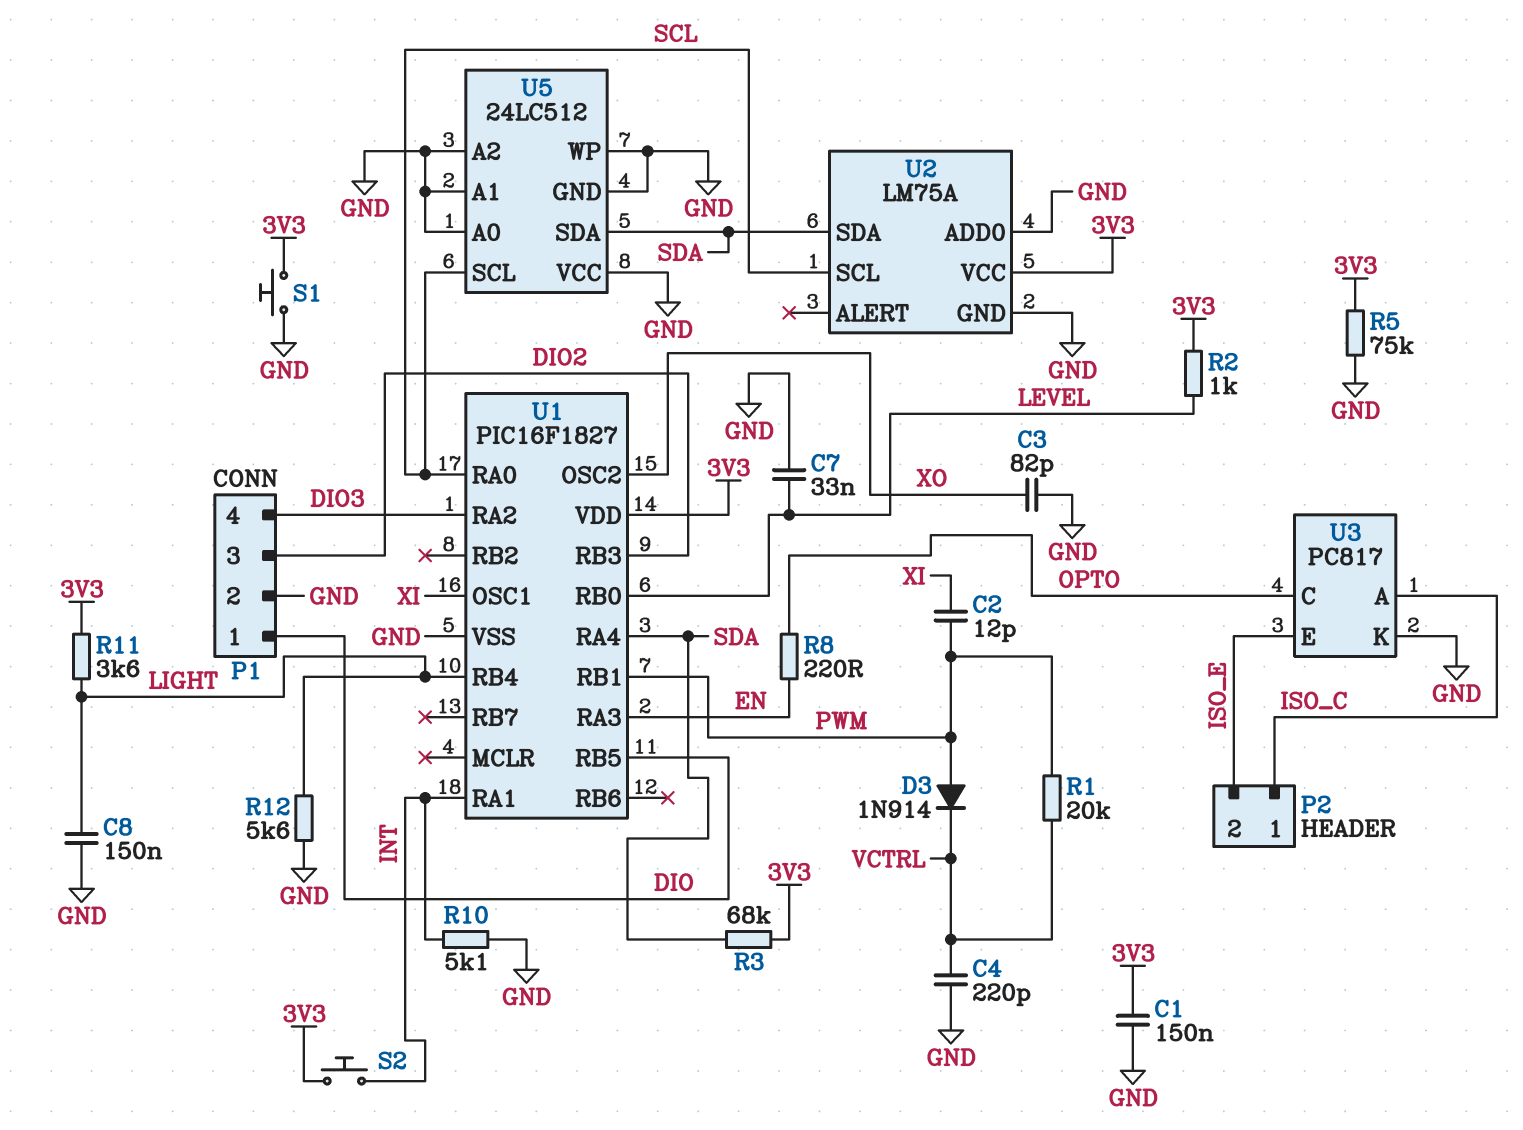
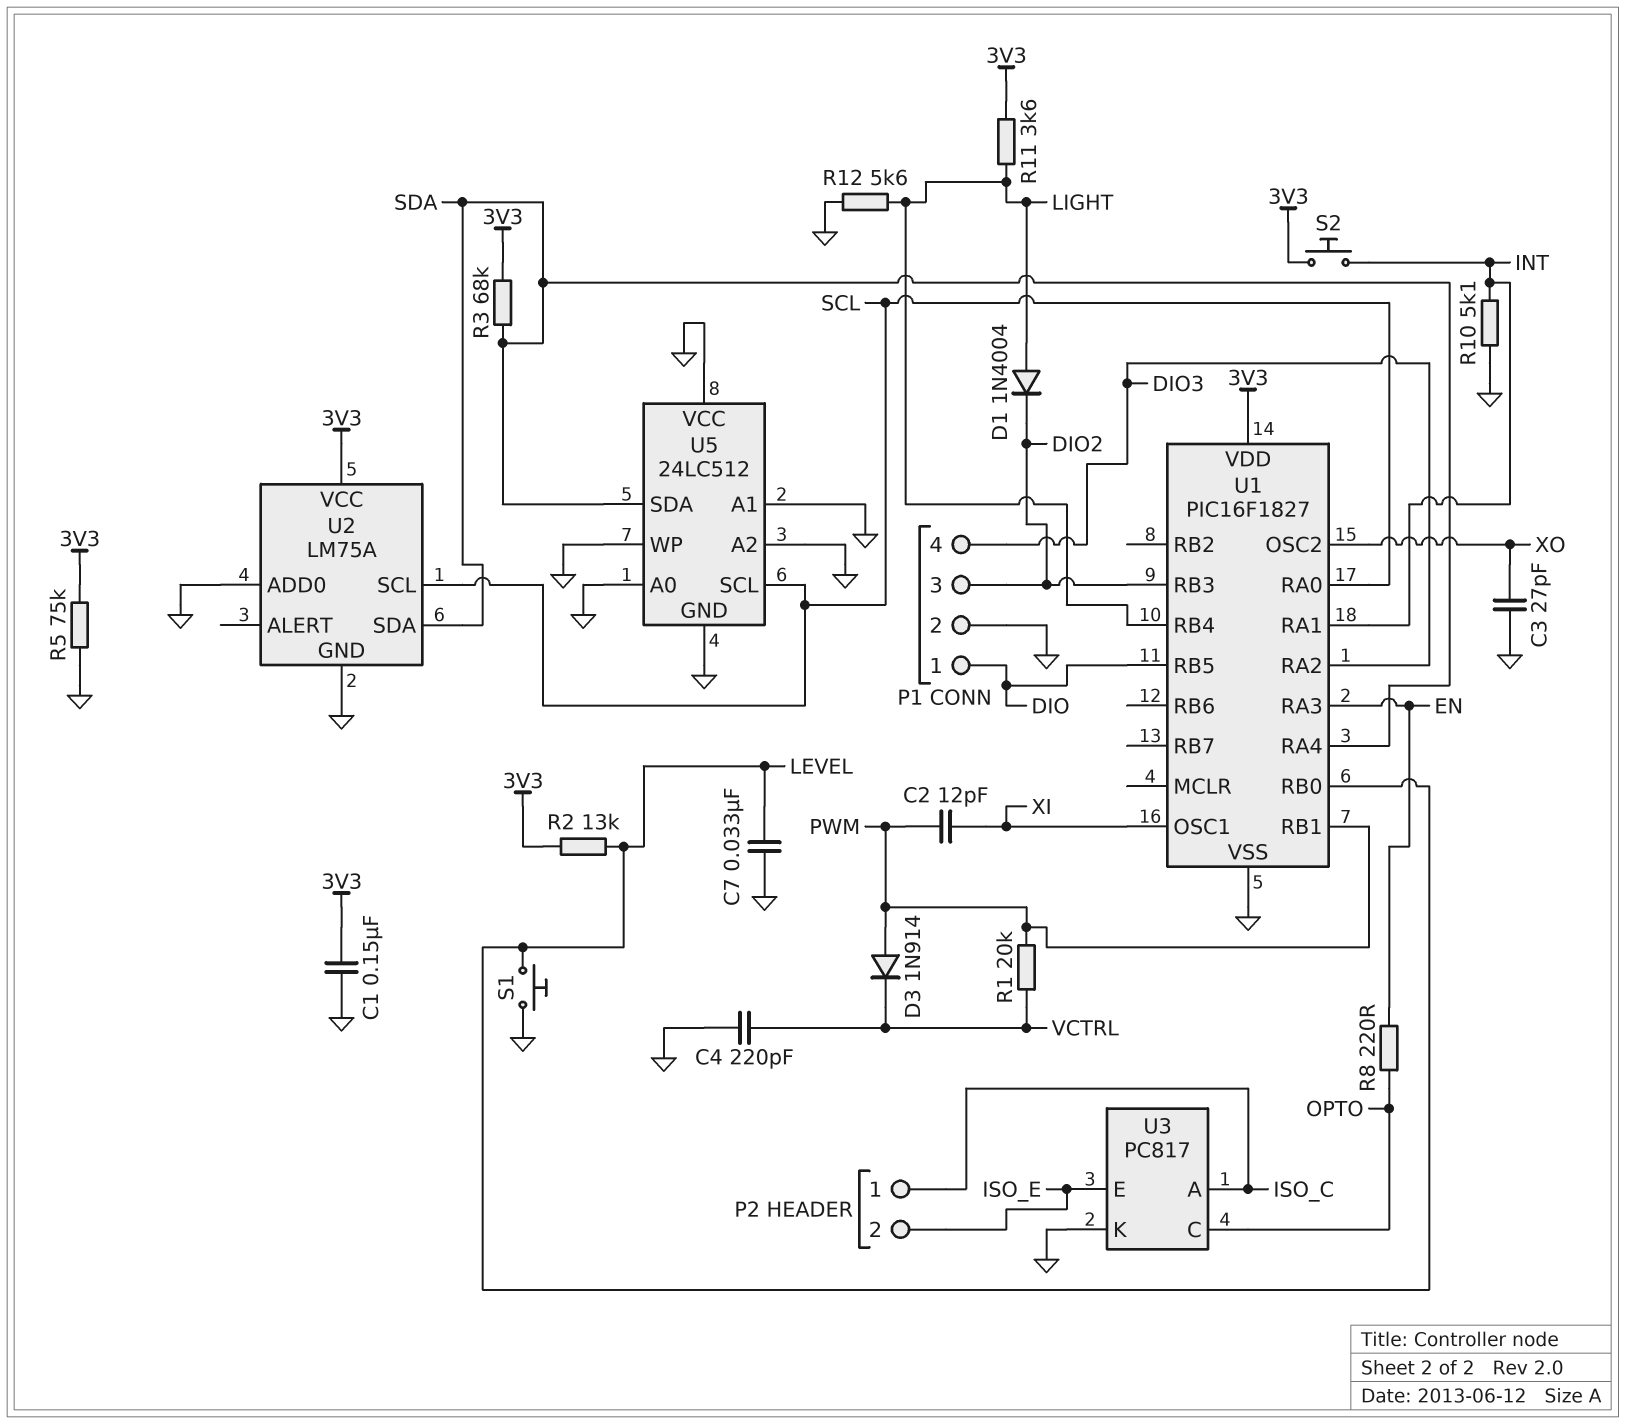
C3: 82pF (GND, XO) -> 27pF (GND, XO)
C8: 150nF (GND, LIGHT) -> none
D1: none -> diode 1N4004 (A LIGHT, K DIO2)
R2: 1k (3V3, LEVEL) -> 13k (3V3, LEVEL)
S1: button (3V3, GND) -> button (GND, LEVEL)

